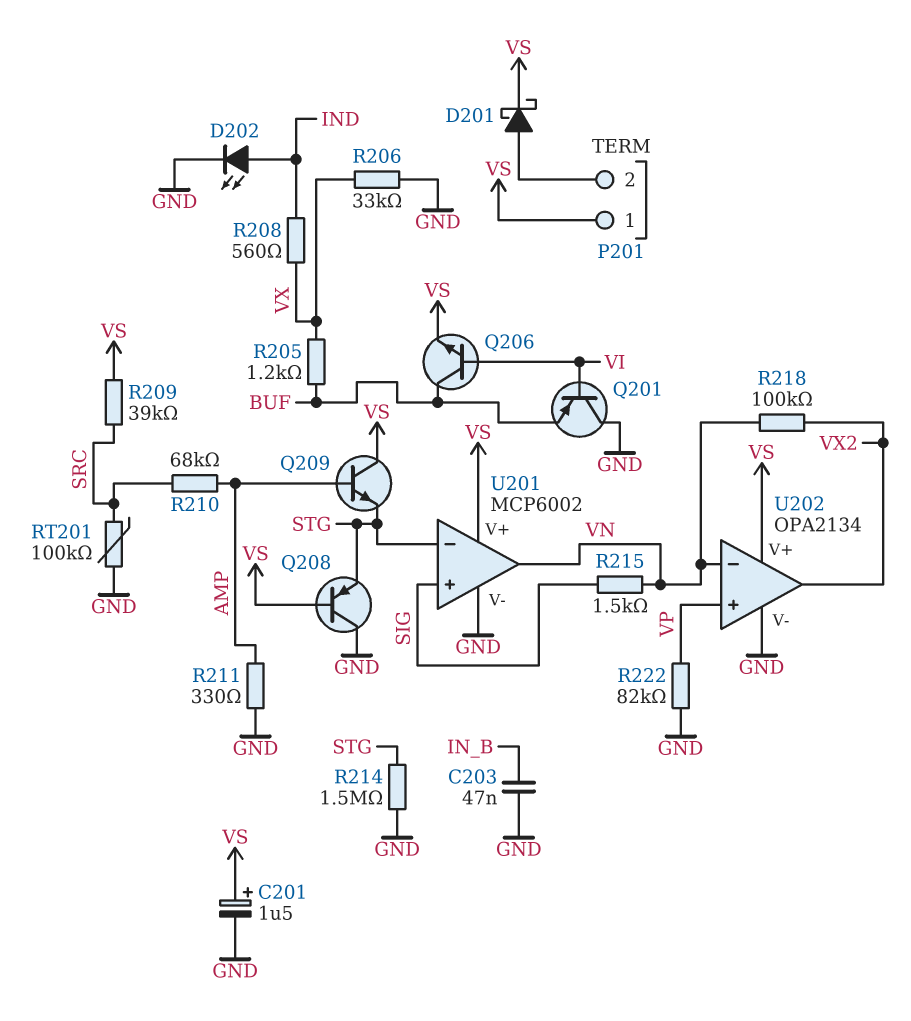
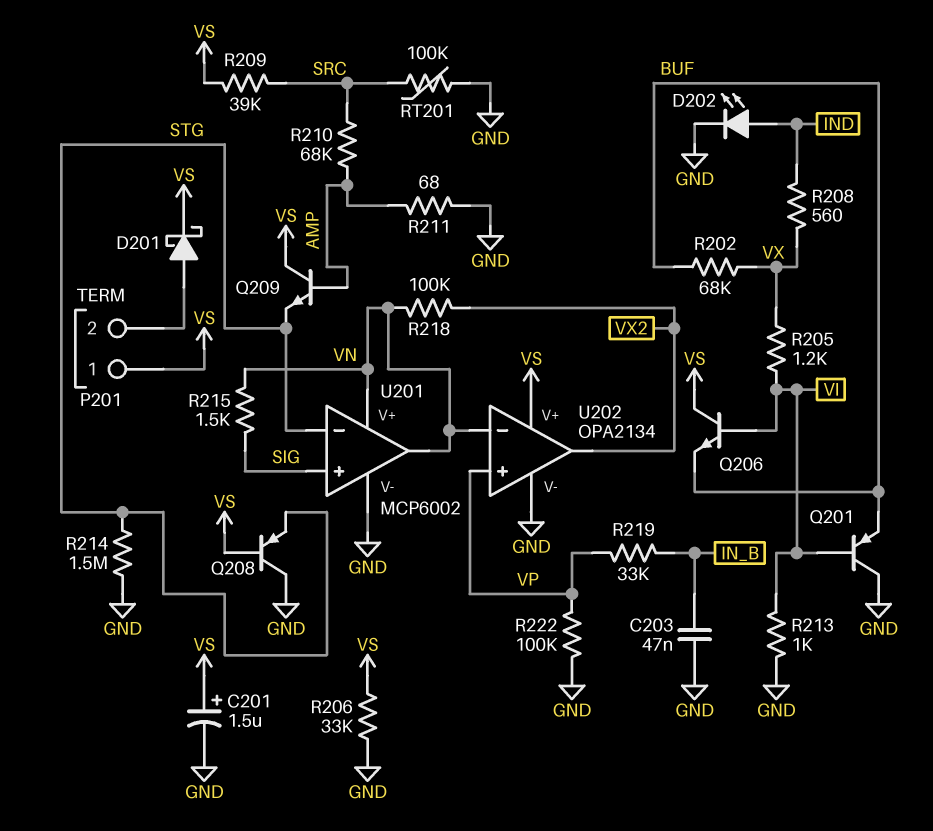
Q206: NPN (B VI, C BUF, E VS) -> NPN (B VI, C VS, E BUF)
R202: none -> 68k (BUF, VX)
R205: 1.2k (BUF, VX) -> 1.2k (VI, VX)
R206: 33k (GND, VX) -> 33k (GND, VS)
R211: 330 (AMP, GND) -> 68 (AMP, GND)
R213: none -> 1k (GND, VI)
R219: none -> 33k (IN_B, VP)
R222: 82k (GND, VP) -> 100k (GND, VP)
U201 pin V+: VS -> VN

